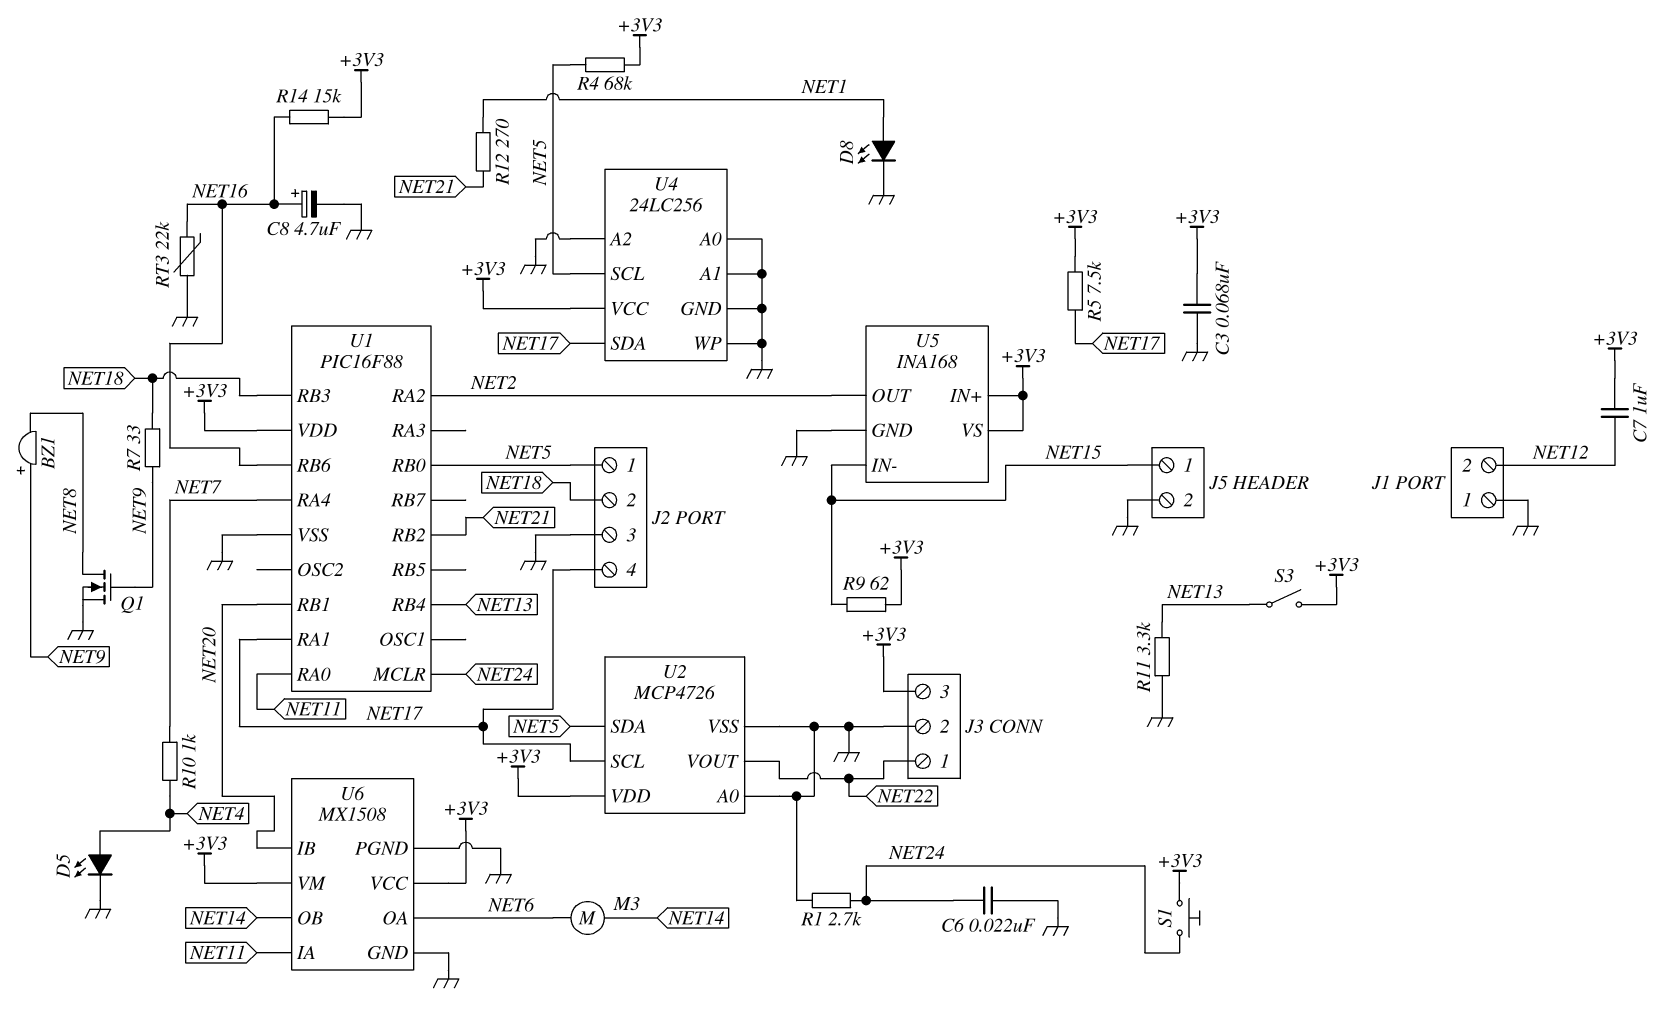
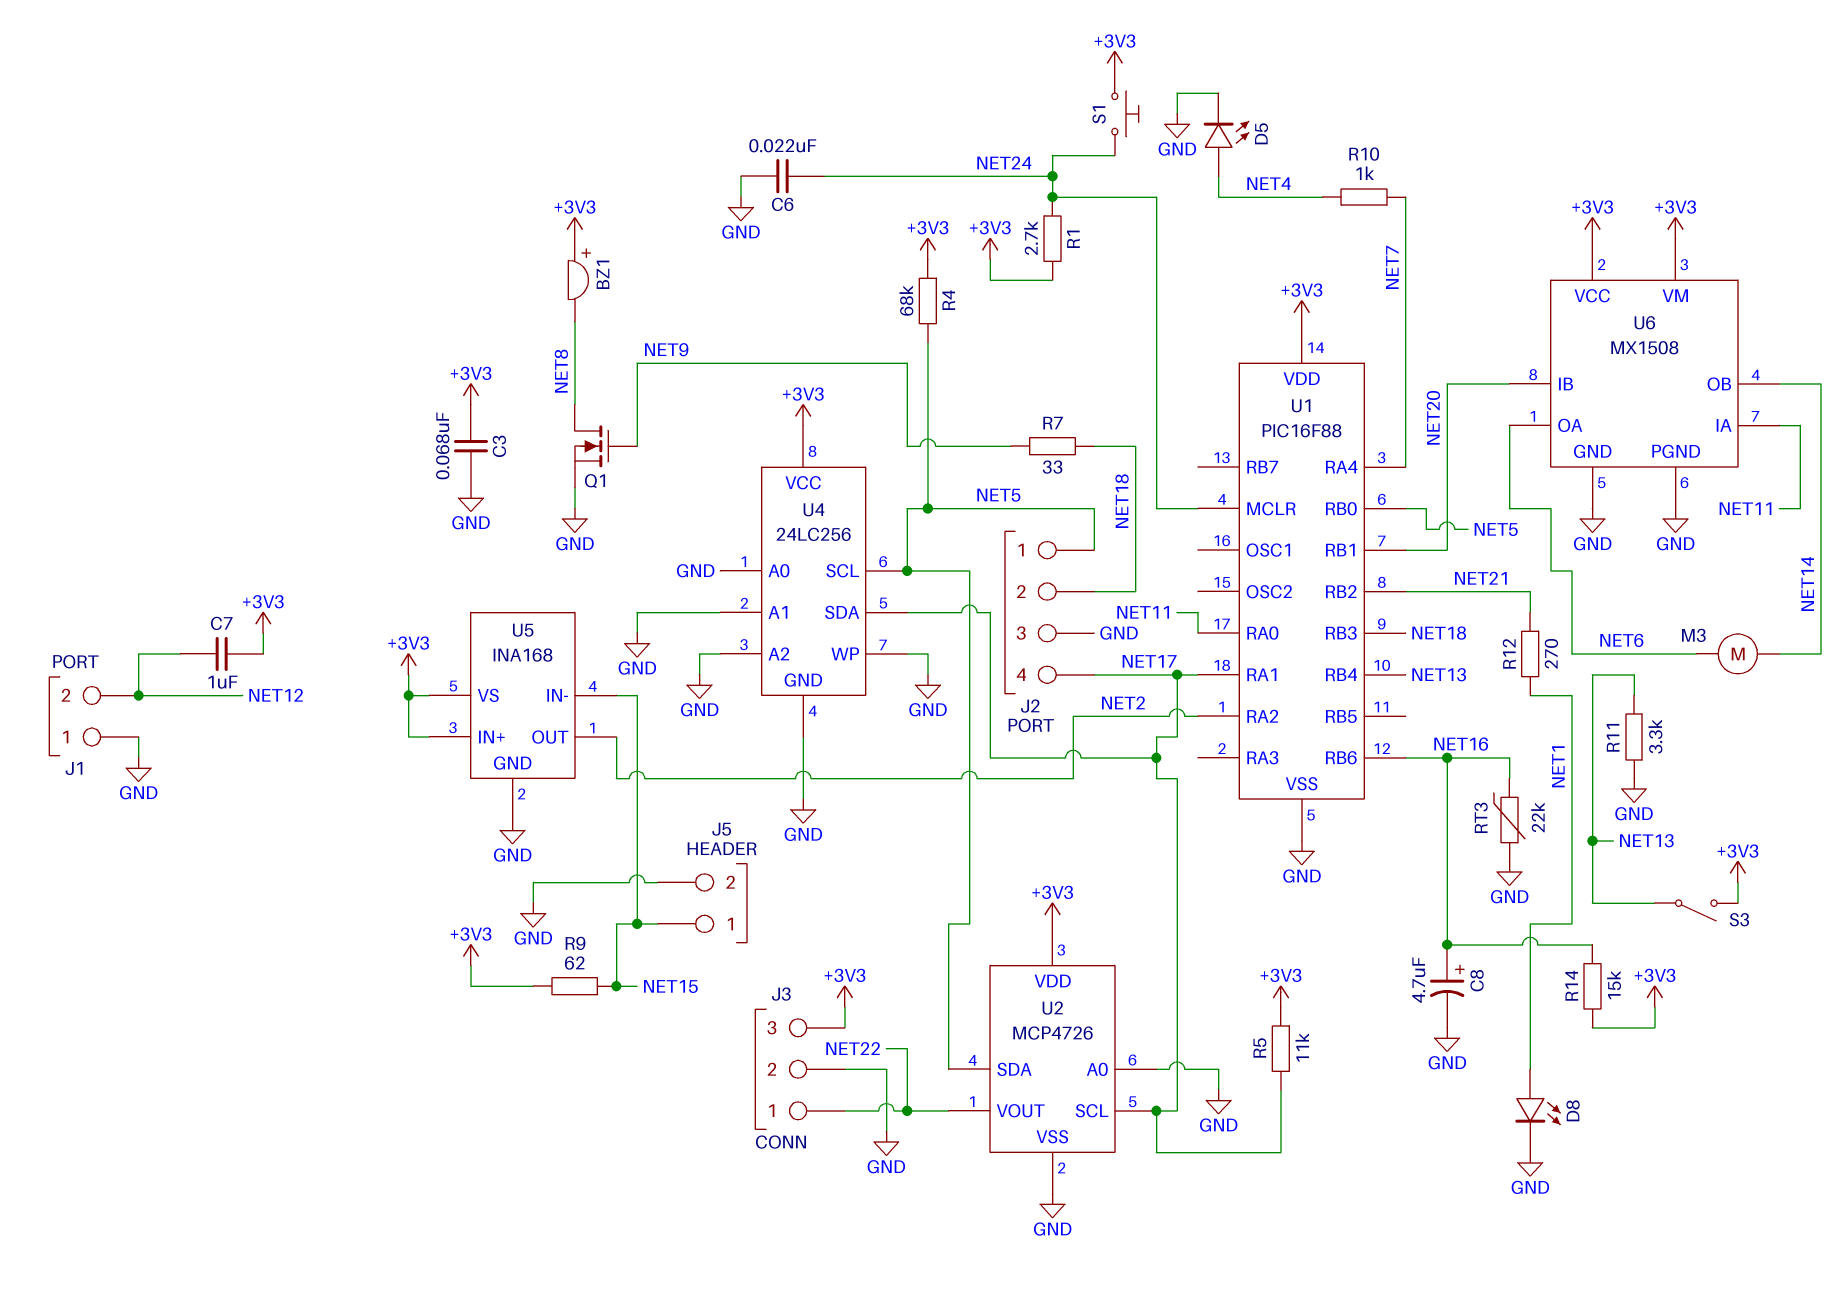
BZ1: buzzer (plus NET9, minus NET8) -> buzzer (plus +3V3, minus NET8)
R1: 2.7k (GND, NET24) -> 2.7k (+3V3, NET24)
R5: 7.5k (+3V3, NET17) -> 11k (+3V3, NET17)

